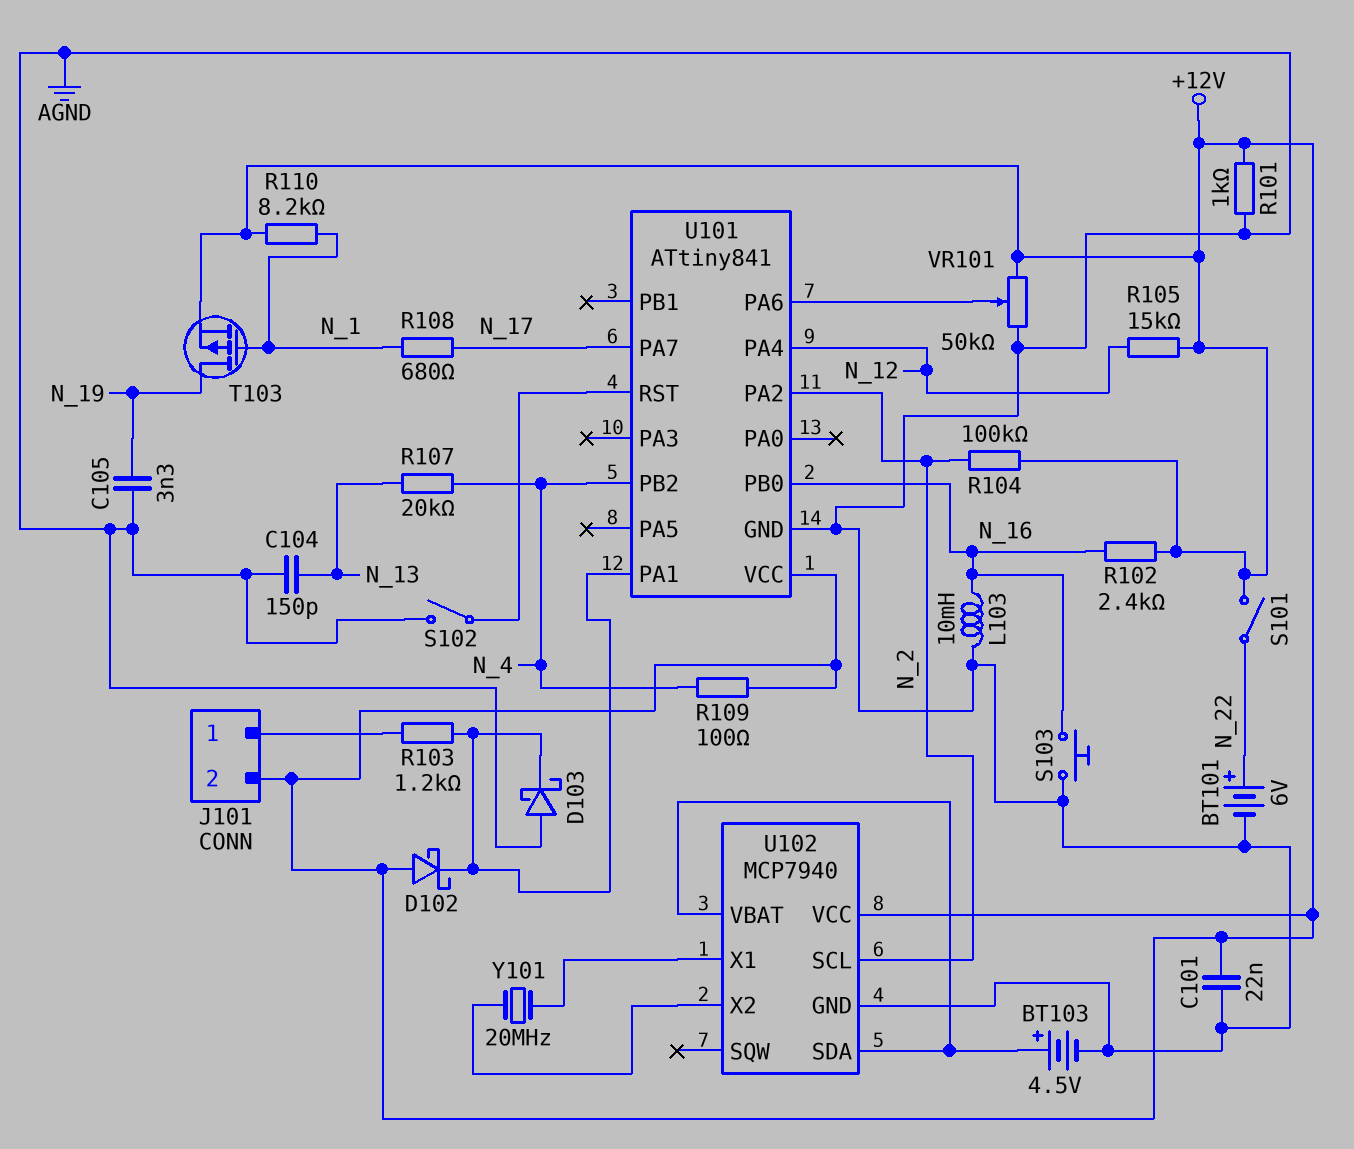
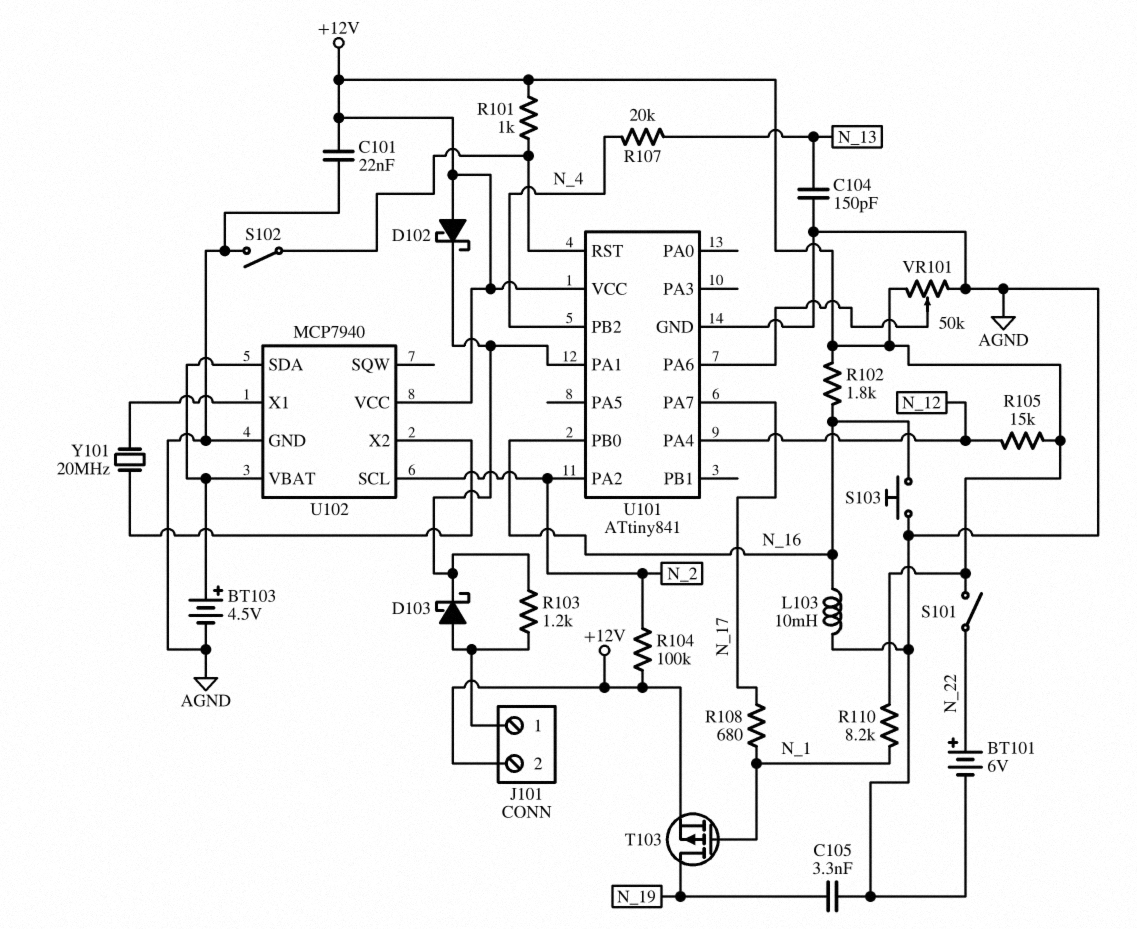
D103: schottky (A AGND, K U101/PA1) -> schottky (A J101/1, K U101/PA1)
R101: 1k (+12V, AGND) -> 1k (+12V, U101/RST)
R102: 2.4k (+12V, N_16) -> 1.8k (+12V, N_16)
R109: 100 (+12V, N_4) -> none

